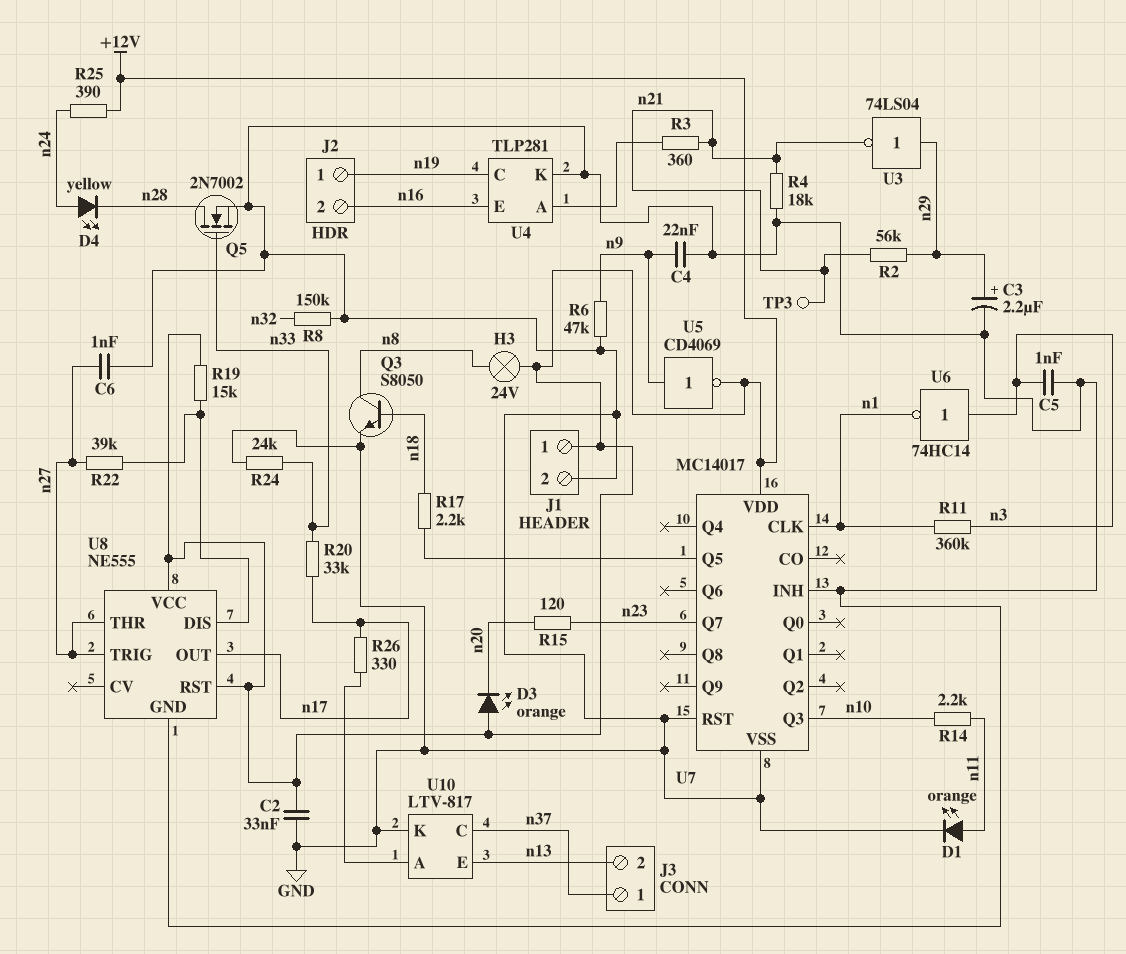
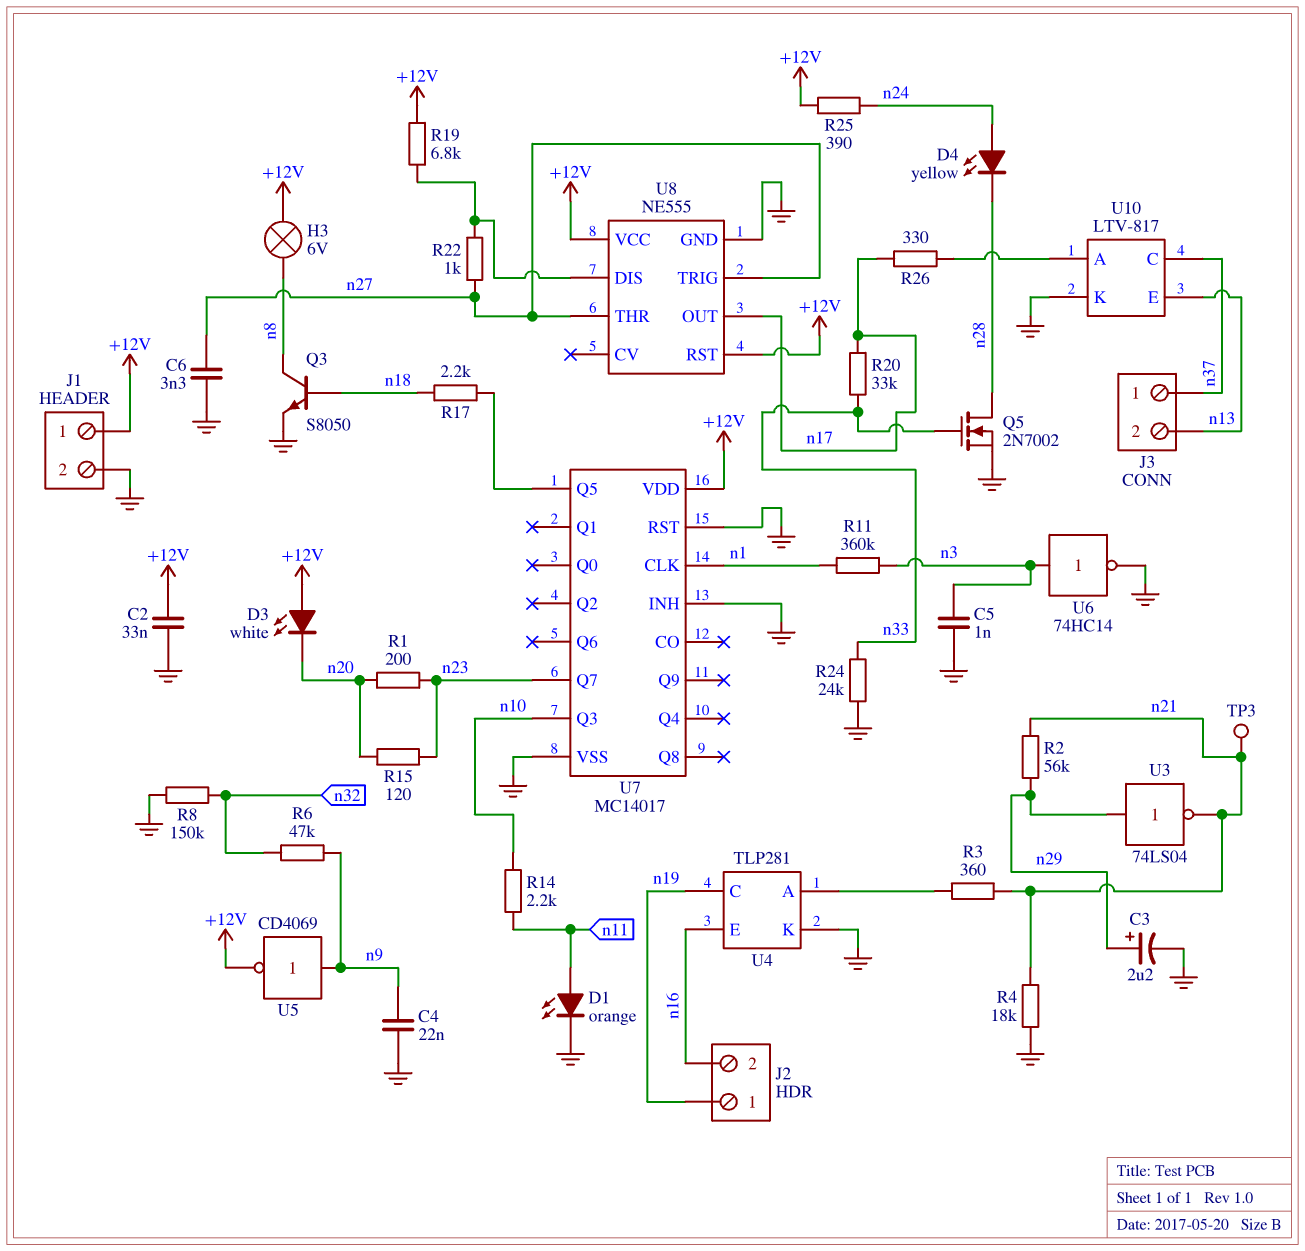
C6: 1nF (GND, n27) -> 3.3nF (GND, n27)
D3: LED orange (A +12V, K n20) -> LED white (A +12V, K n20)
H3: lamp 24V (+12V, n8) -> lamp 6V (+12V, n8)
R1: none -> 200 (n20, n23)
R6: 47k (GND, n9) -> 47k (n9, n32)
R19: 15k (+12V, U8/DIS) -> 6.8k (+12V, U8/DIS)
R22: 39k (U8/DIS, n27) -> 1k (U8/DIS, n27)
U6: NOT 74HC14 (in n3, out n1) -> NOT 74HC14 (in n3, out GND)

